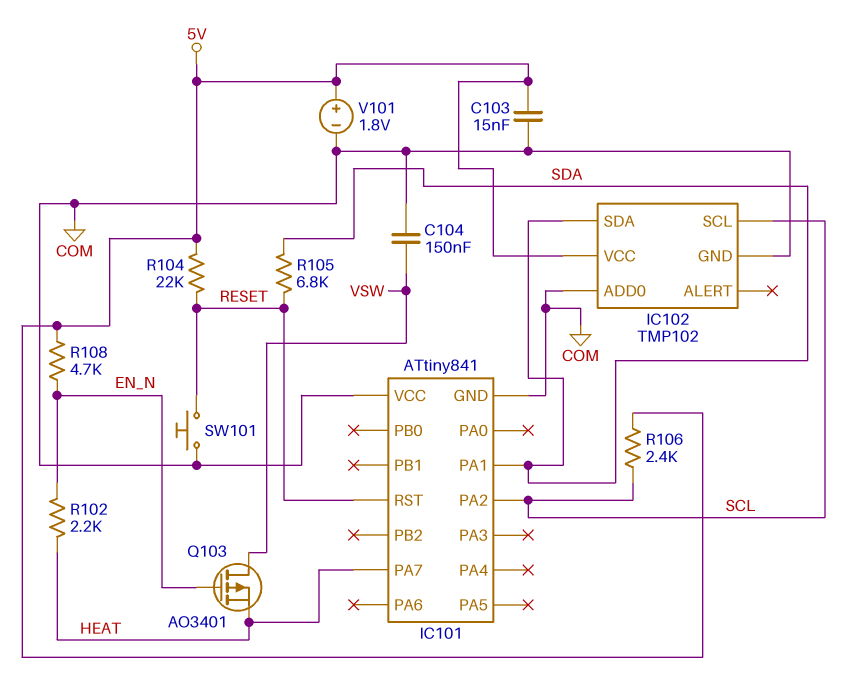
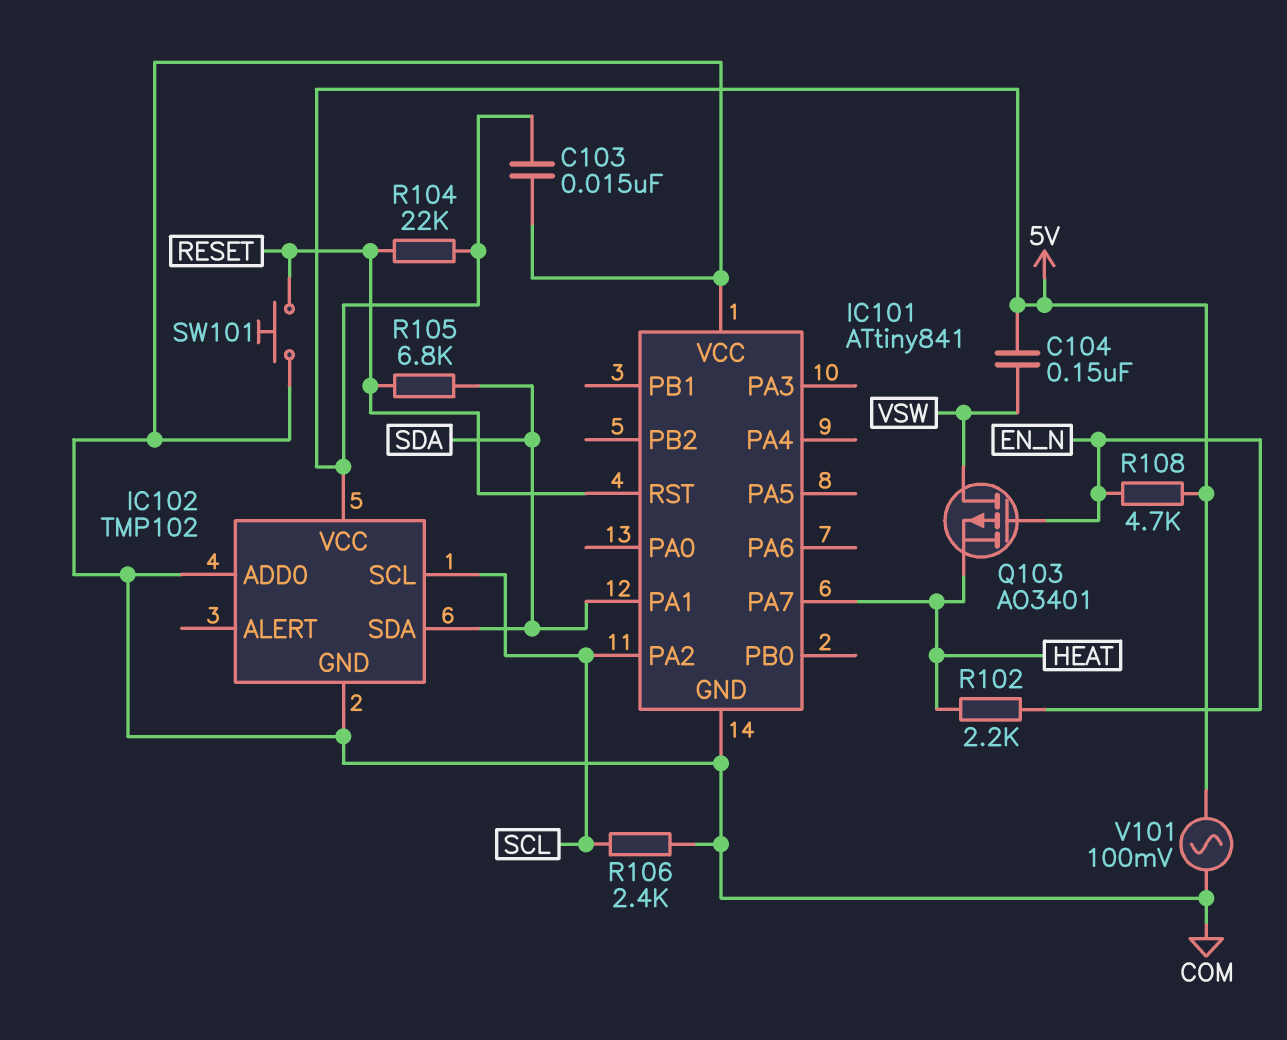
C104: 150nF (COM, VSW) -> 150nF (5V, VSW)
R106: 2.4k (5V, SCL) -> 2.4k (COM, SCL)
V101: 1.8V (plus 5V, minus COM) -> AC 100mV (5V, COM)

